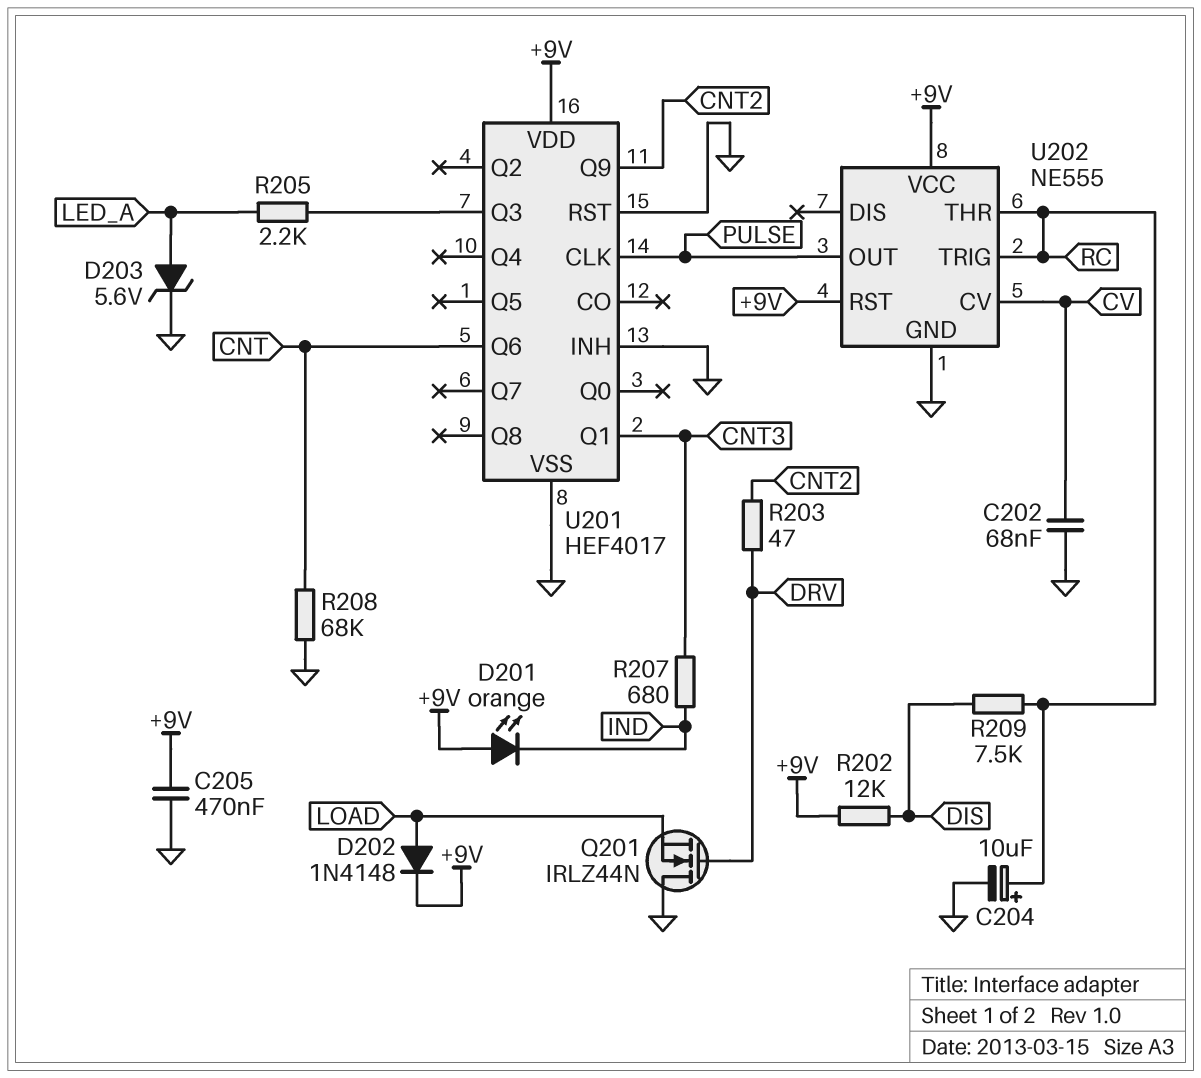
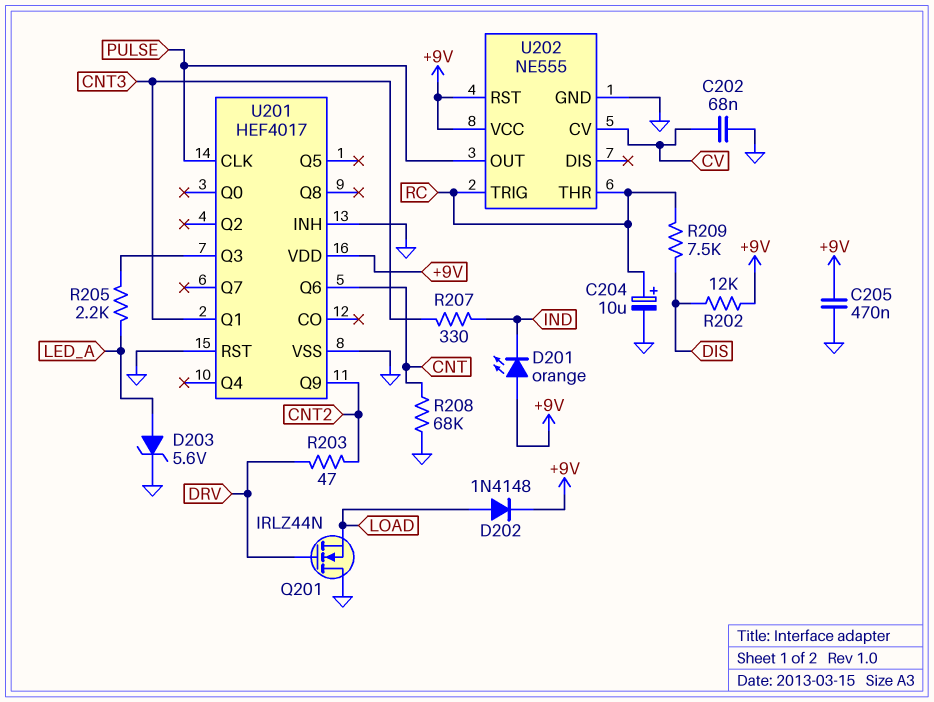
R207: 680 (CNT3, IND) -> 330 (CNT3, IND)

